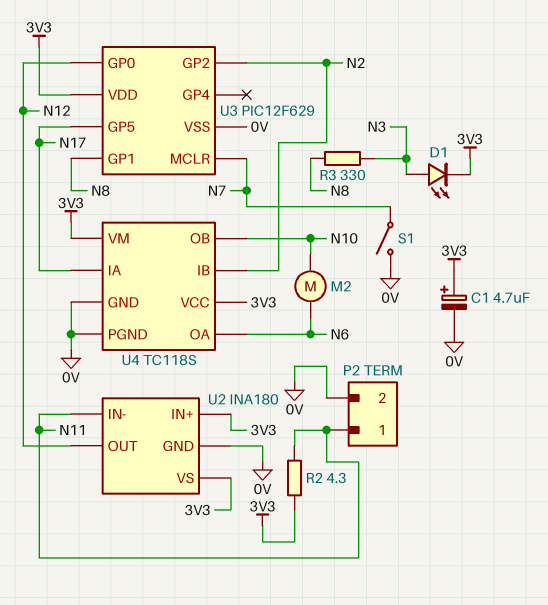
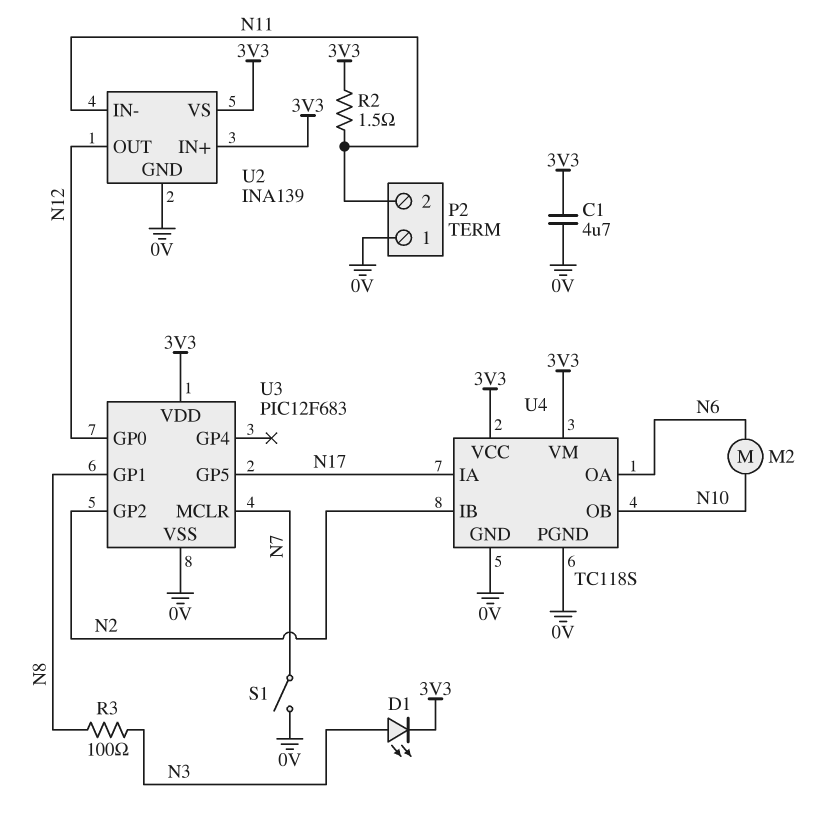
C1: 4.7uF (plus 3V3, minus 0V) -> 4.7uF (0V, 3V3)
P2 pin 1: N11 -> 0V
P2 pin 2: 0V -> N11
R2: 4.3 (3V3, N11) -> 1.5 (3V3, N11)
R3: 330 (N3, N8) -> 100 (N3, N8)
U2: INA180 -> INA139
U3: PIC12F629 -> PIC12F683

